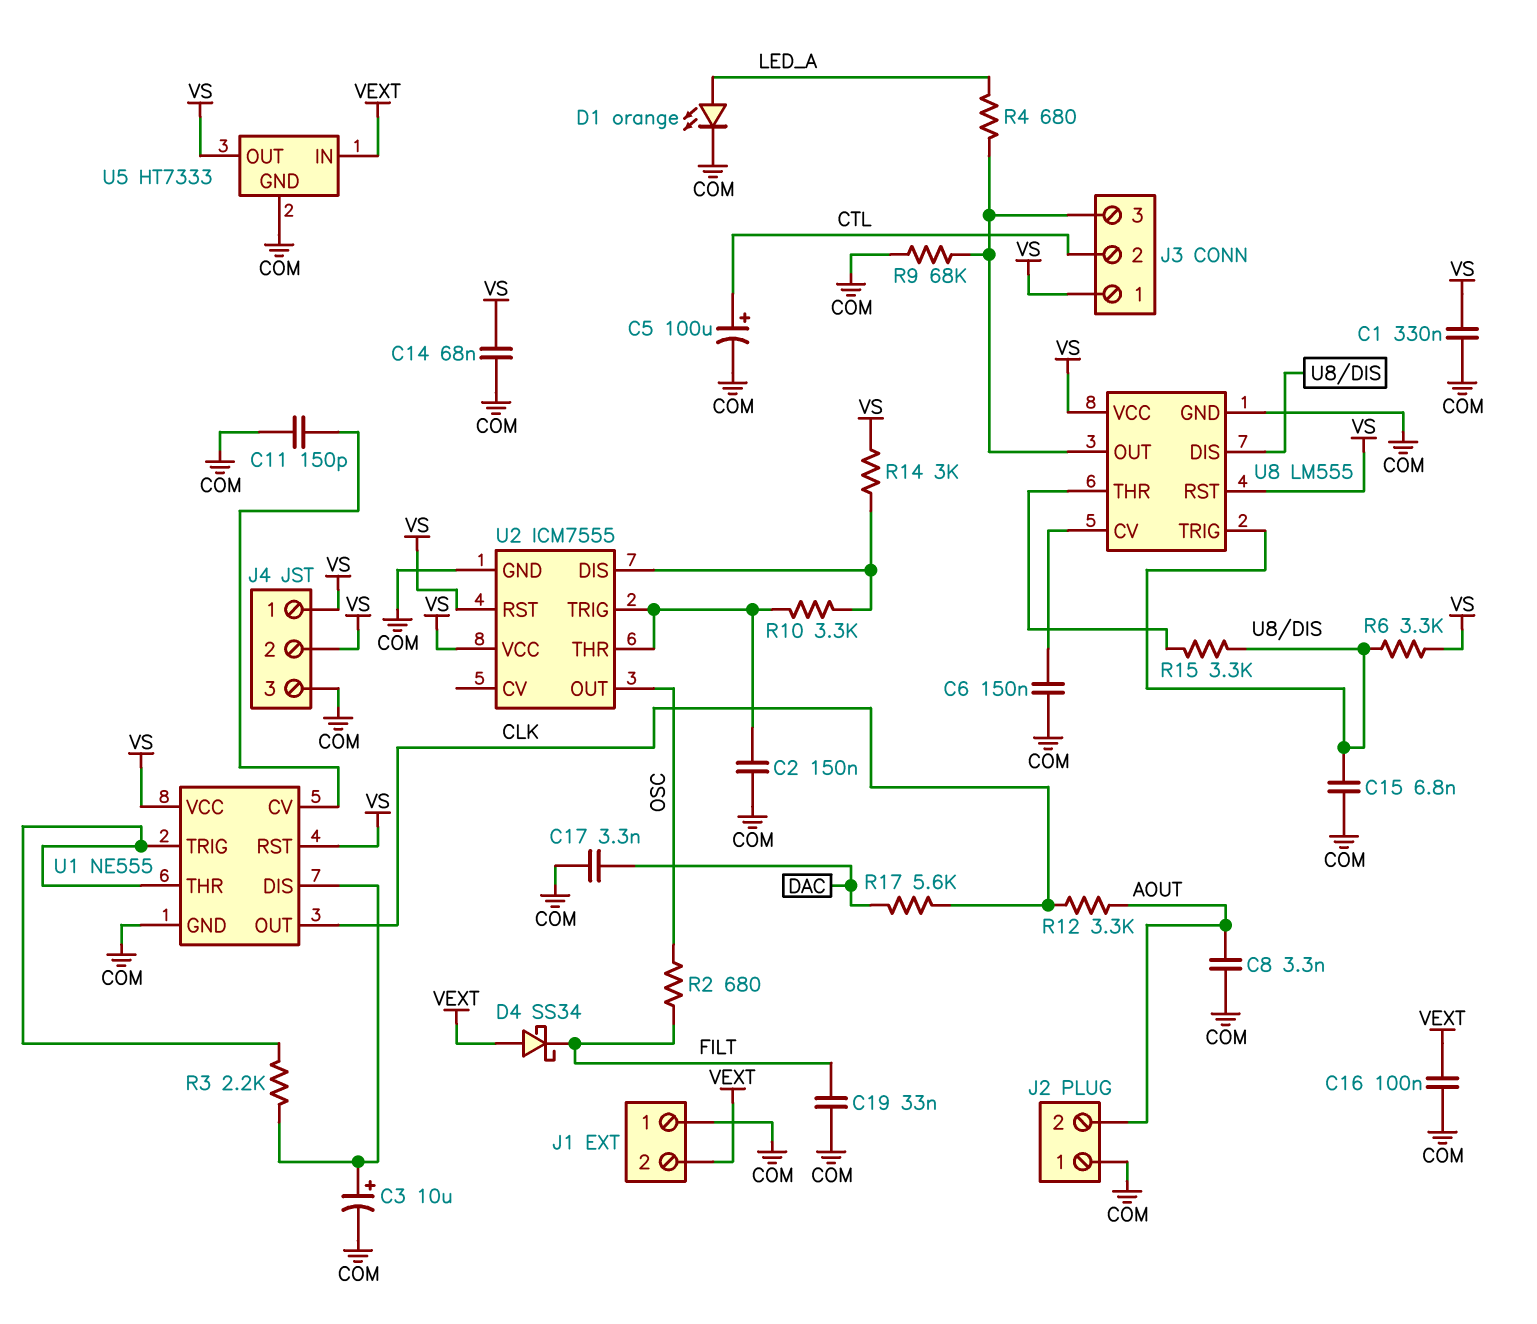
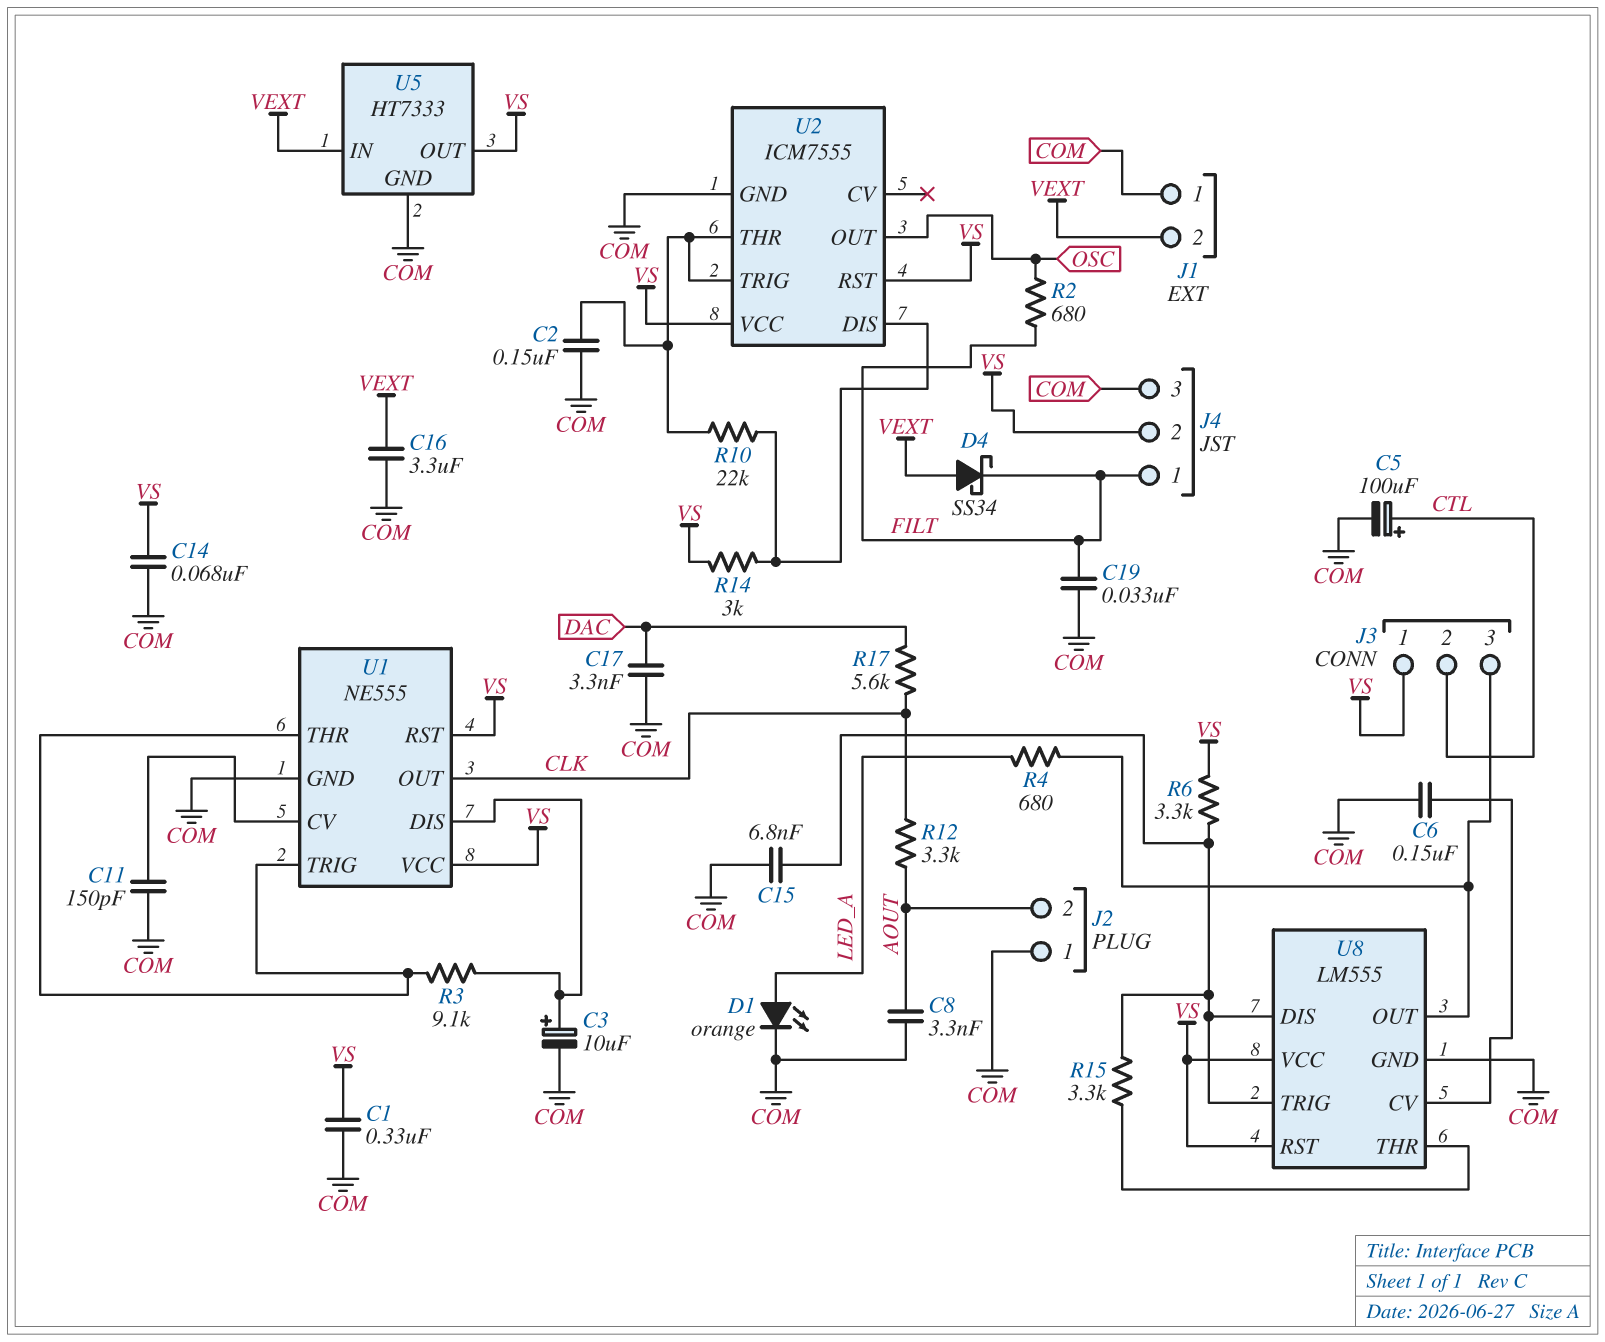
C16: 100nF (COM, VEXT) -> 3.3uF (COM, VEXT)
J4 pin 1: VS -> FILT
R3: 2.2k (U1/DIS, U1/THR) -> 9.1k (U1/DIS, U1/THR)
R9: 68k (COM, J3/3) -> none
R10: 3.3k (U2/DIS, U2/THR) -> 22k (U2/DIS, U2/THR)

